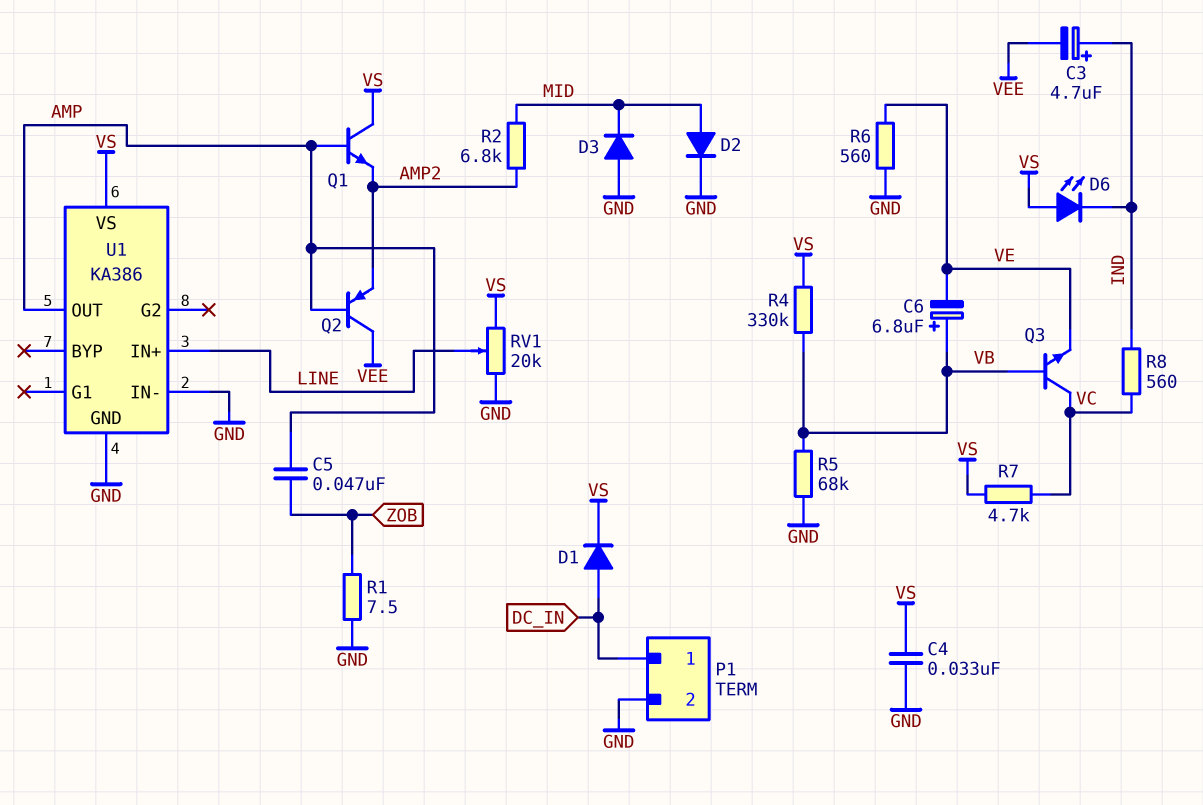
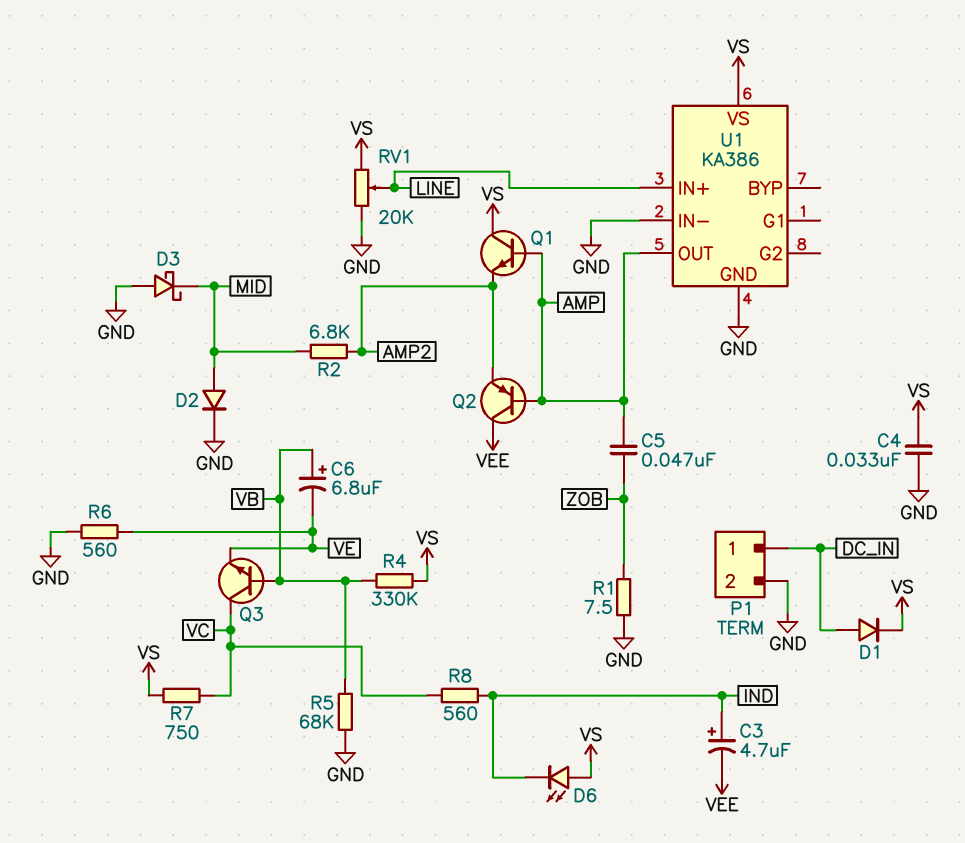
D3: diode (A GND, K MID) -> schottky (A GND, K MID)
R7: 4.7k (VC, VS) -> 750 (VC, VS)

